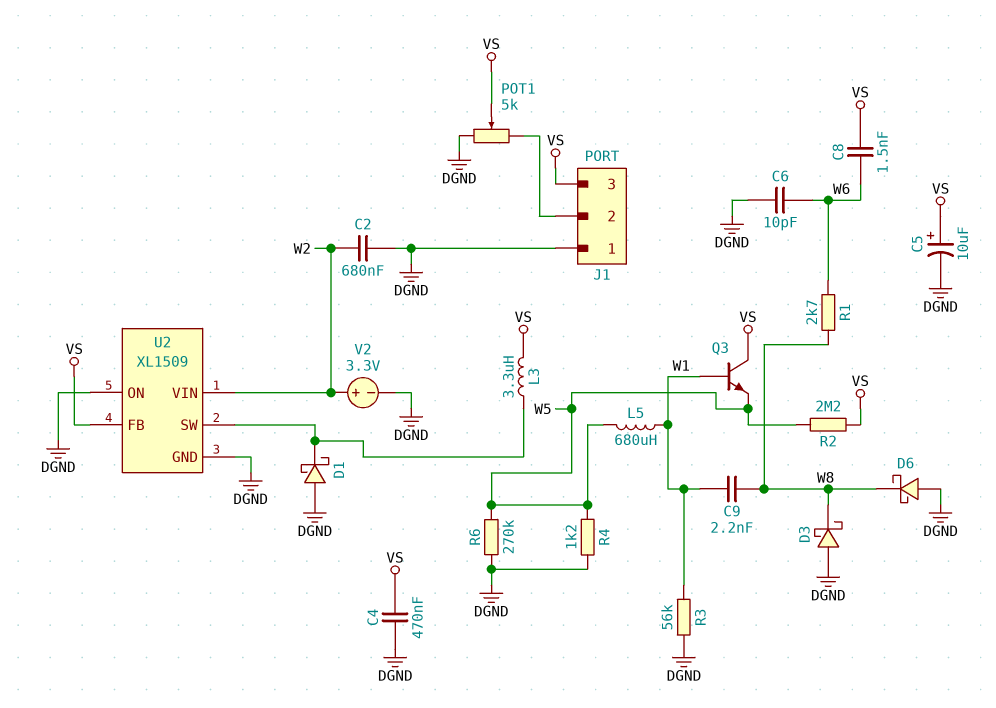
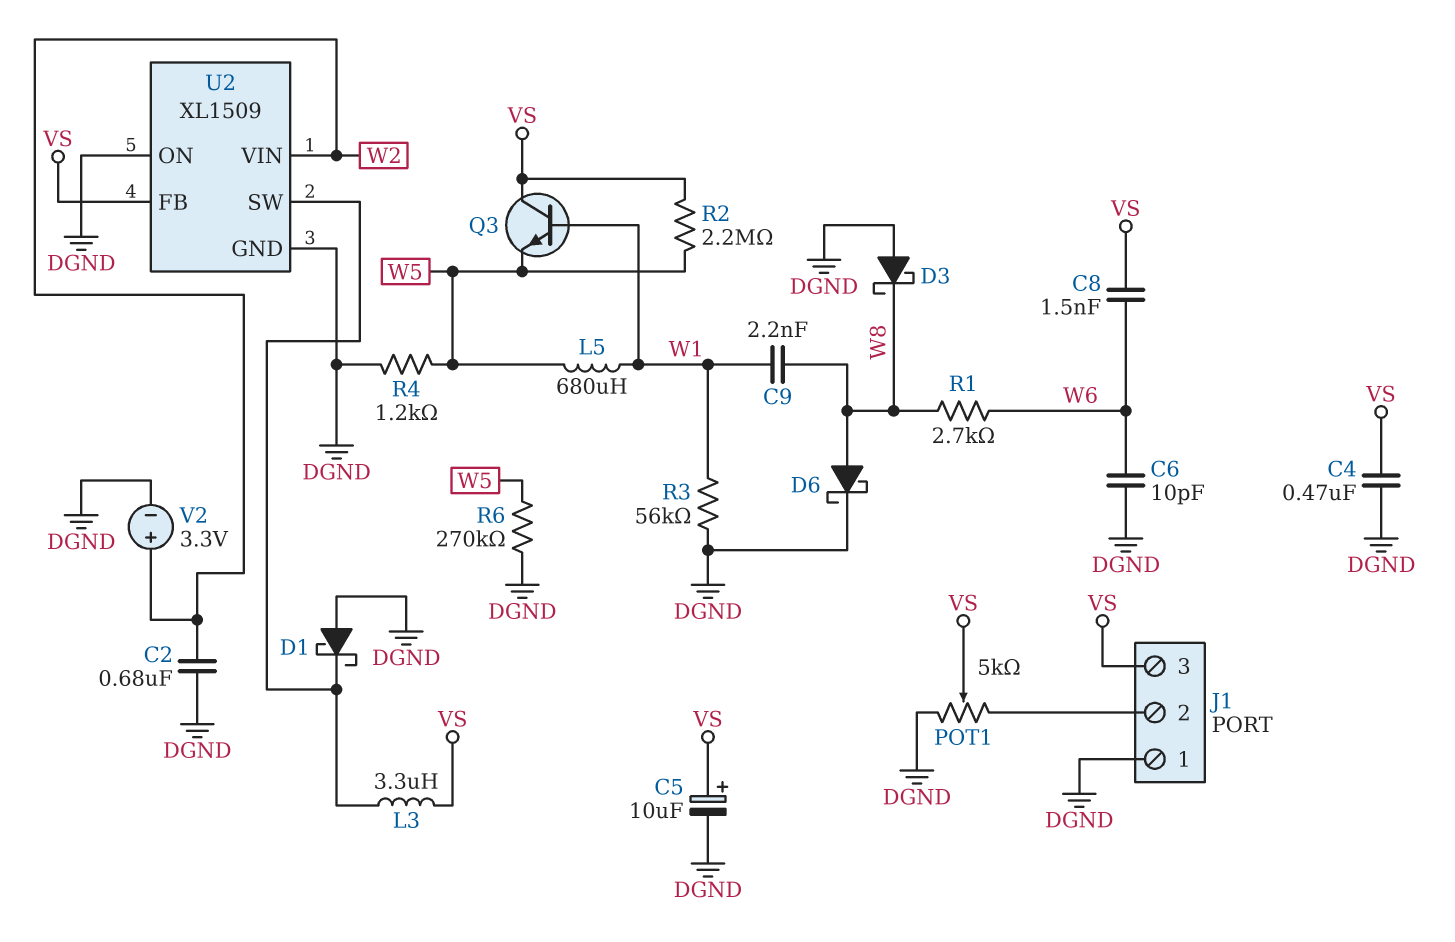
D6: schottky (A DGND, K W8) -> schottky (A W8, K DGND)

